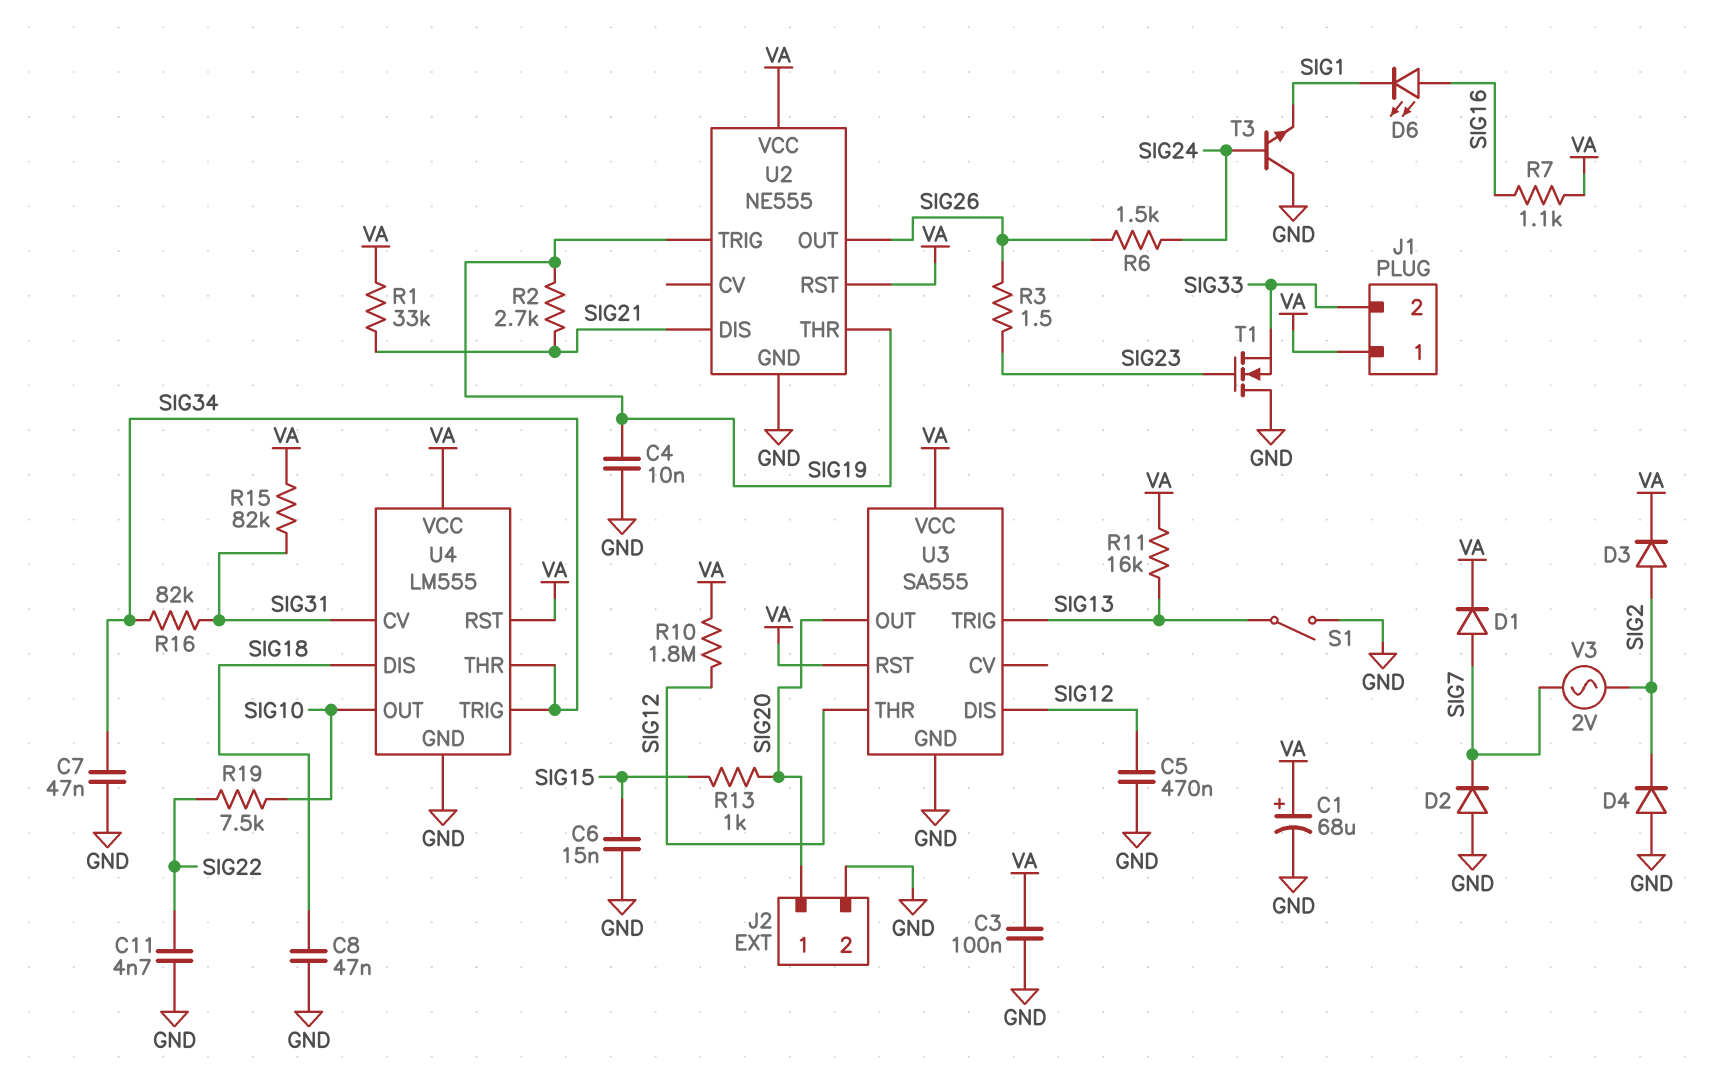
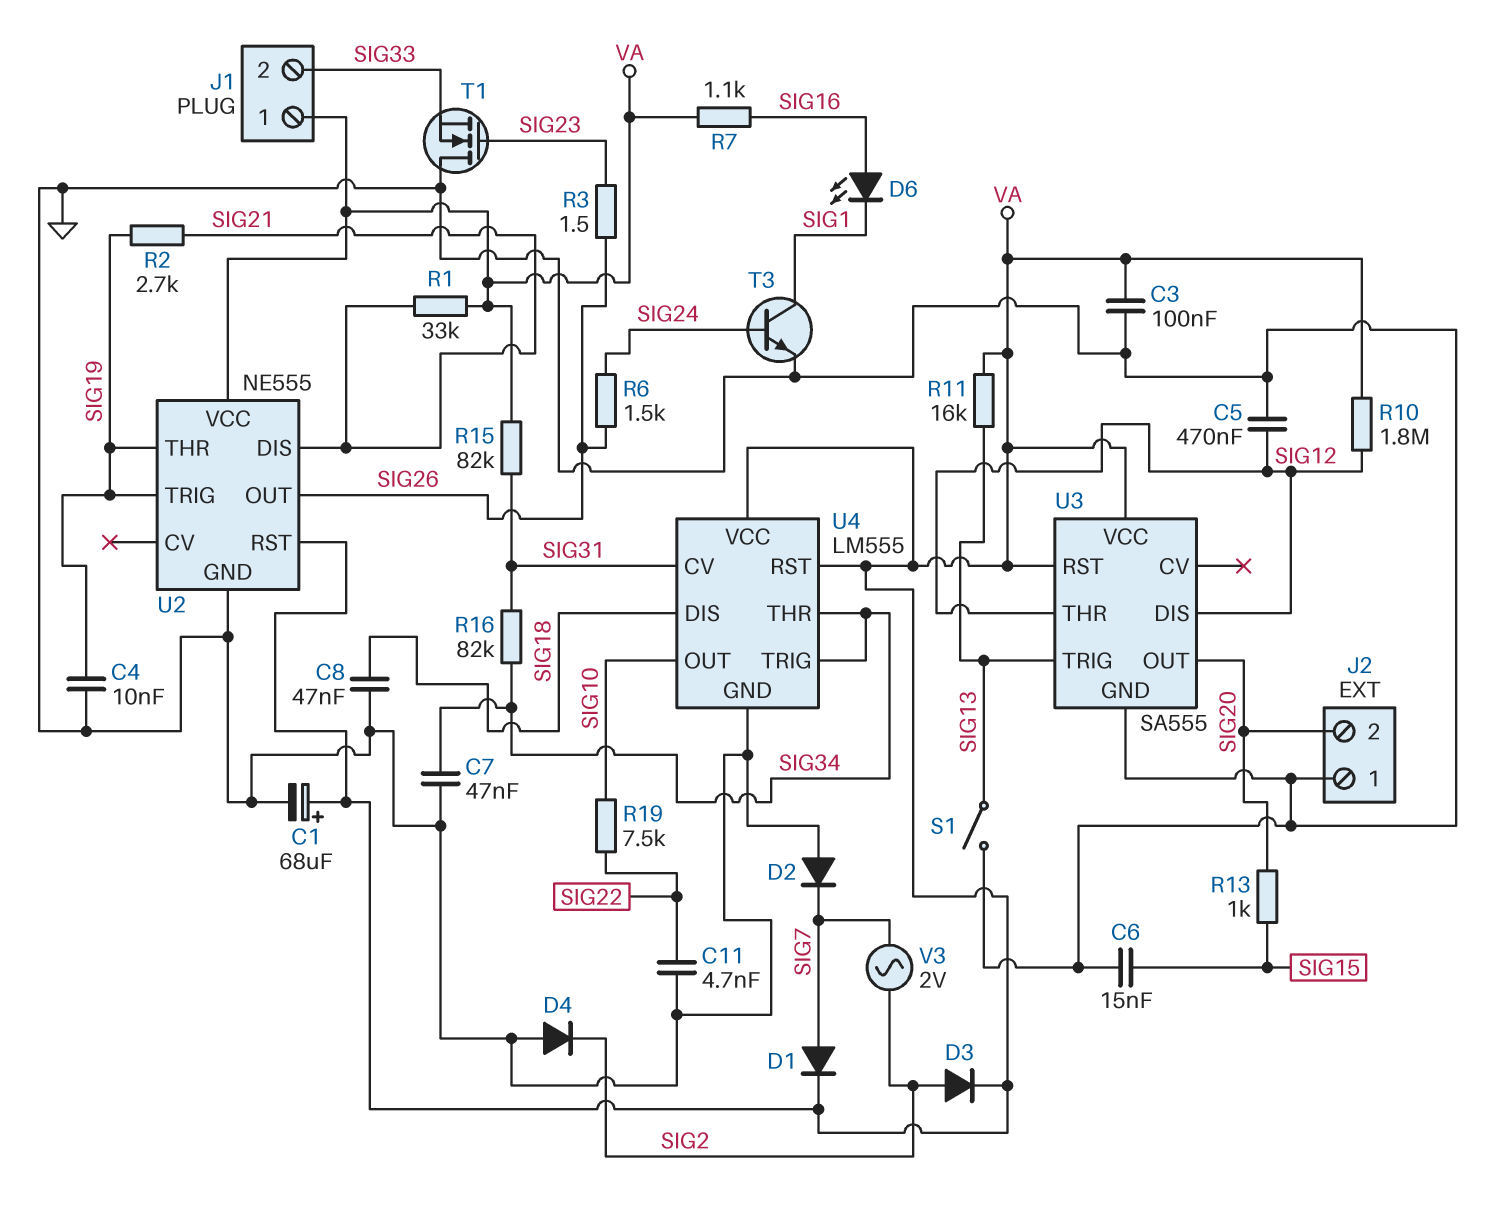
J2 pin 1: SIG20 -> GND
J2 pin 2: GND -> SIG20
T3: NPN (B SIG24, C GND, E SIG1) -> NPN (B SIG24, C SIG1, E GND)

